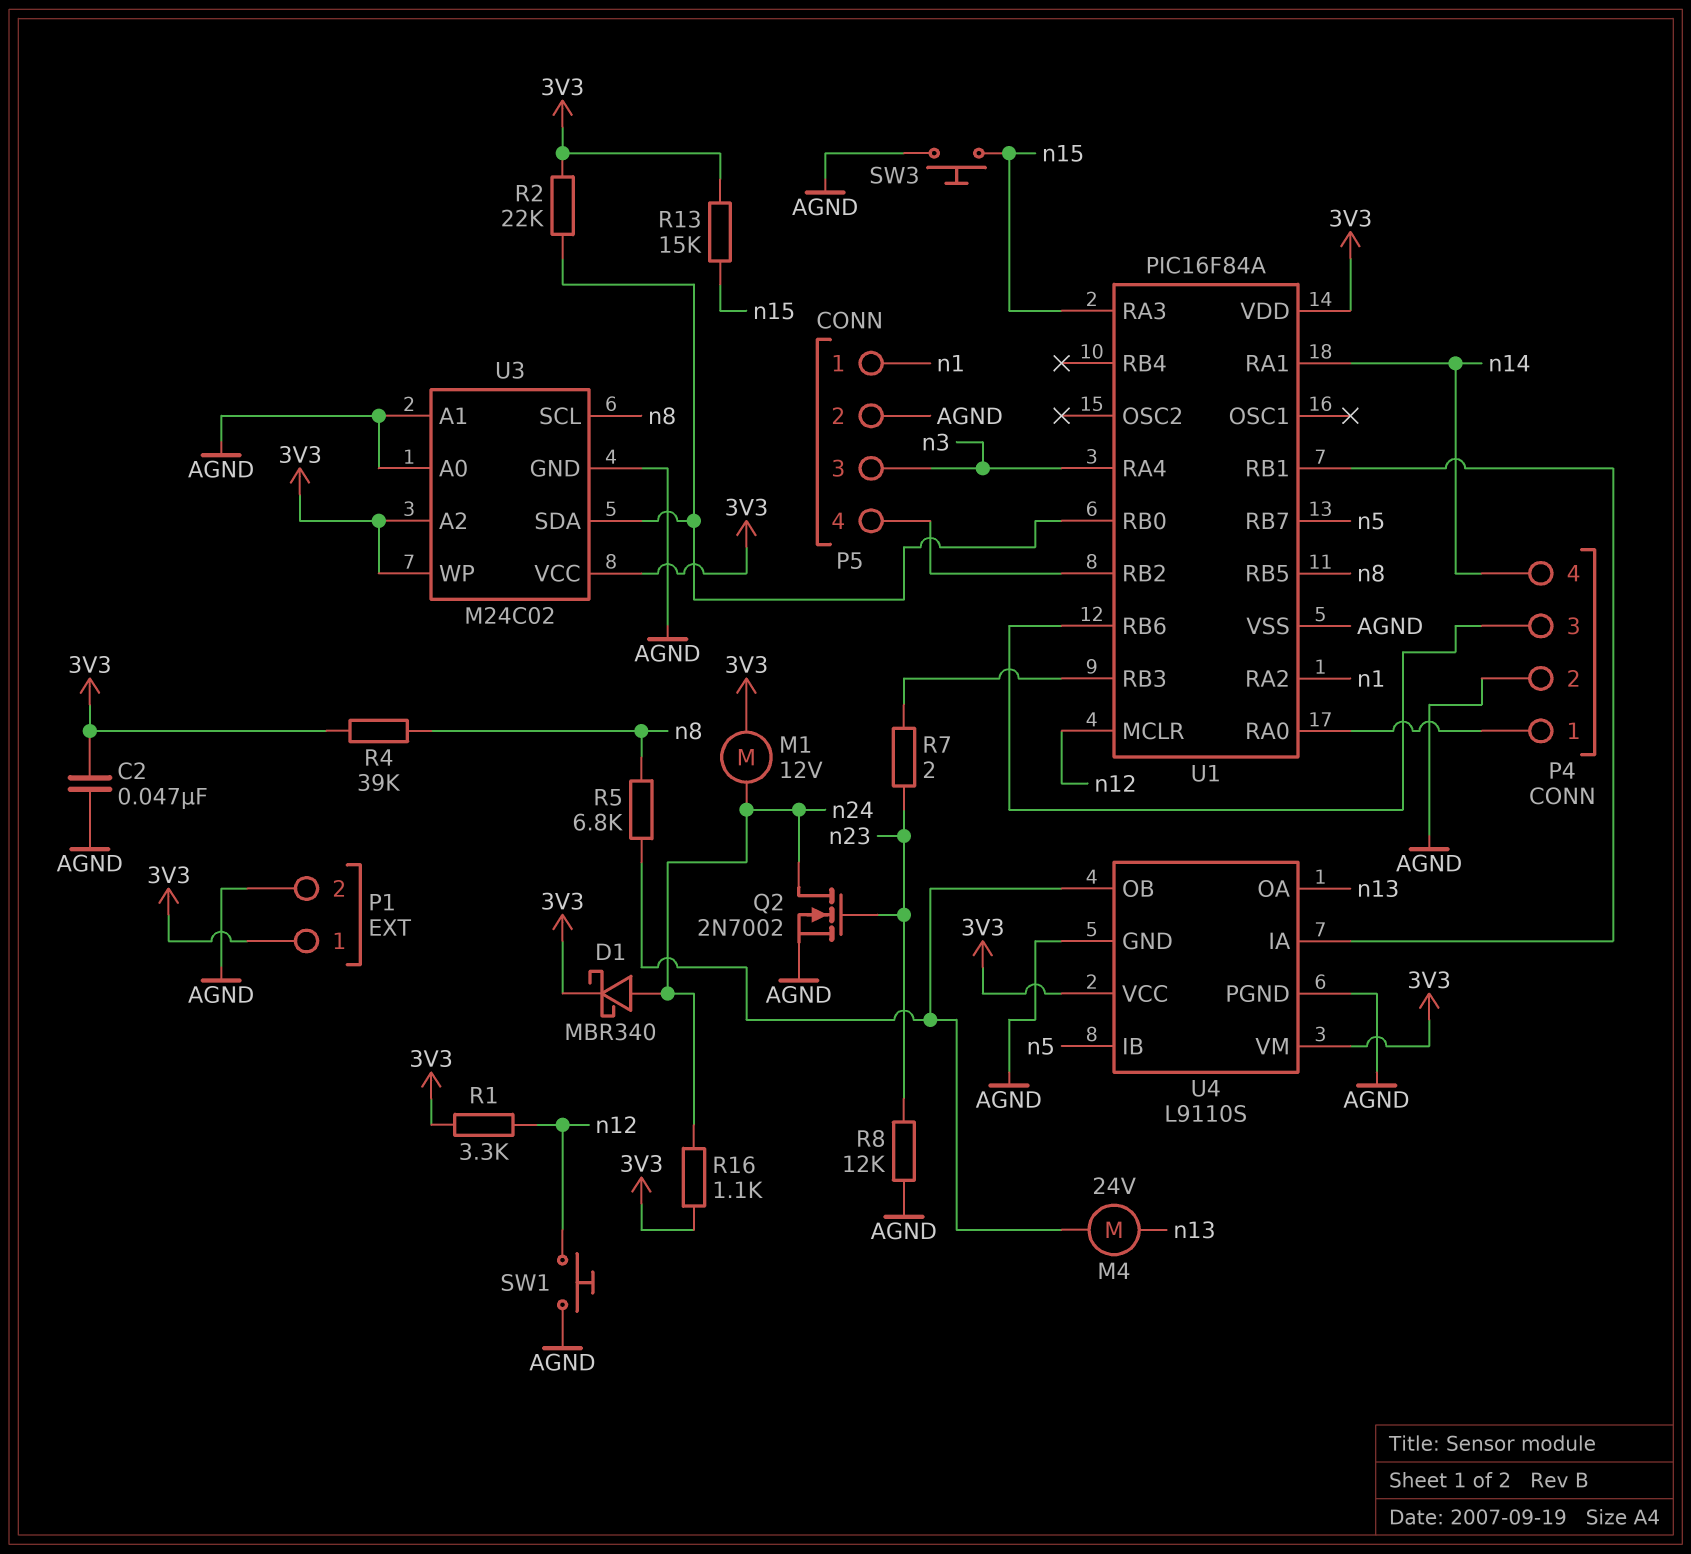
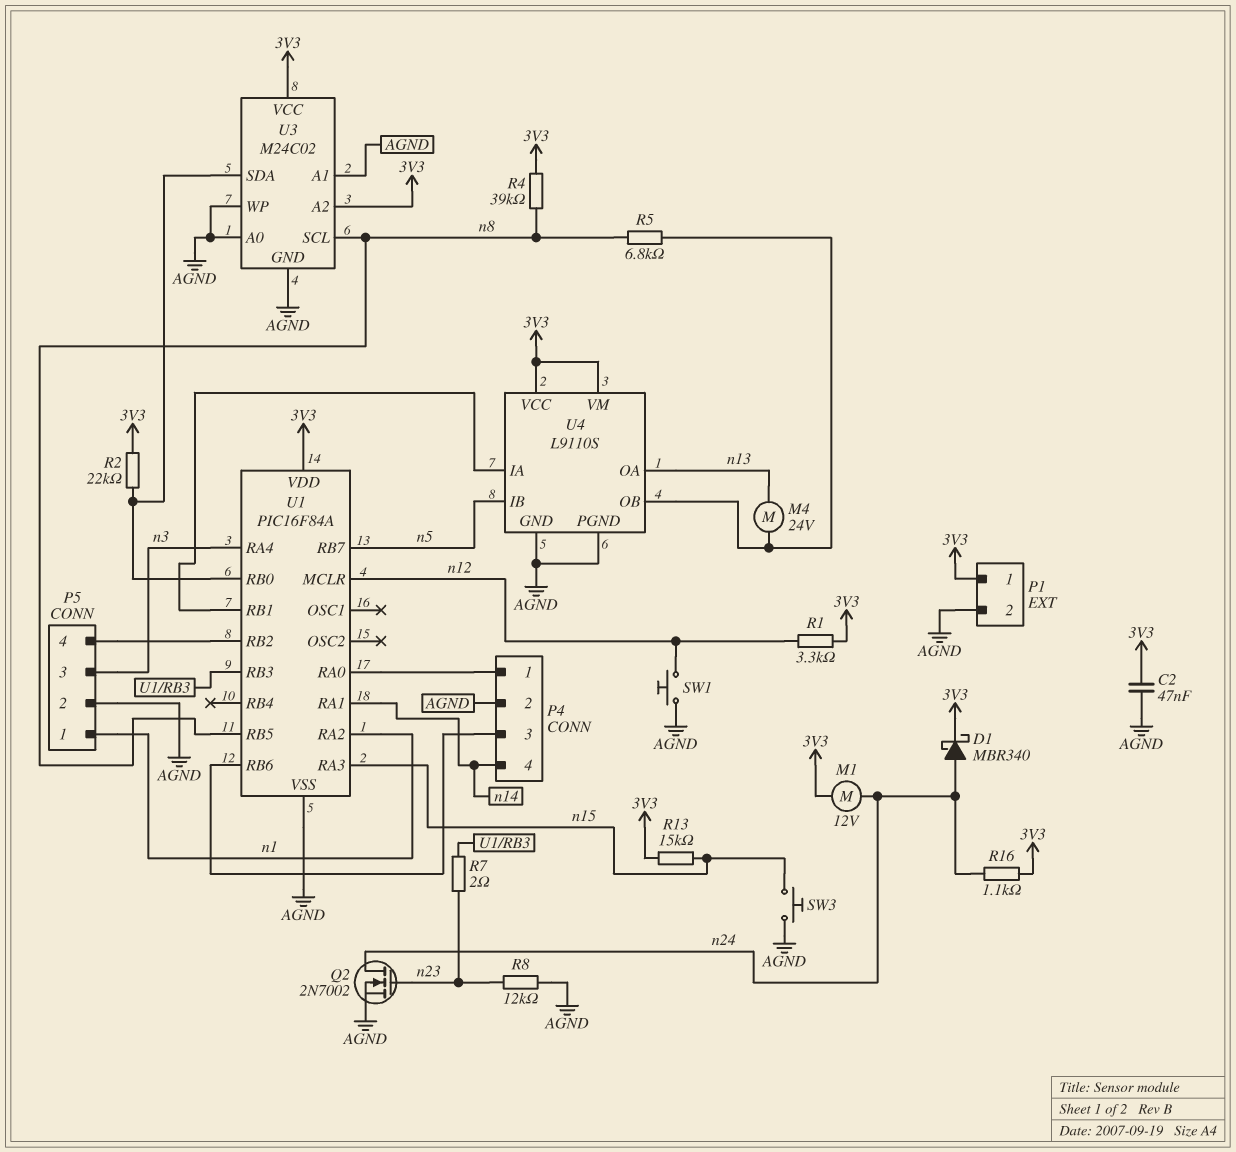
U3 pin WP: 3V3 -> AGND

